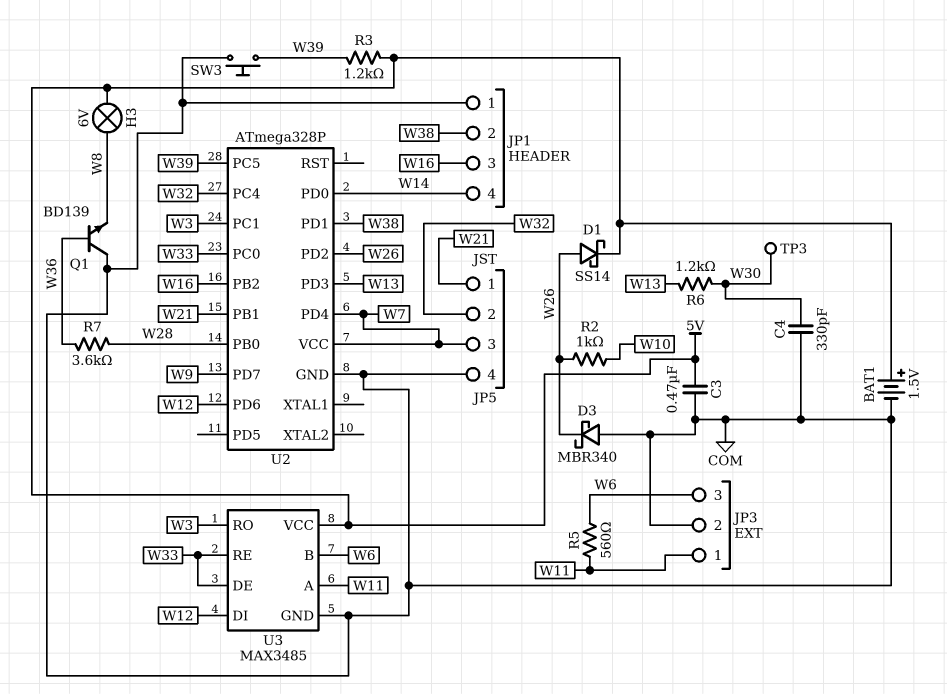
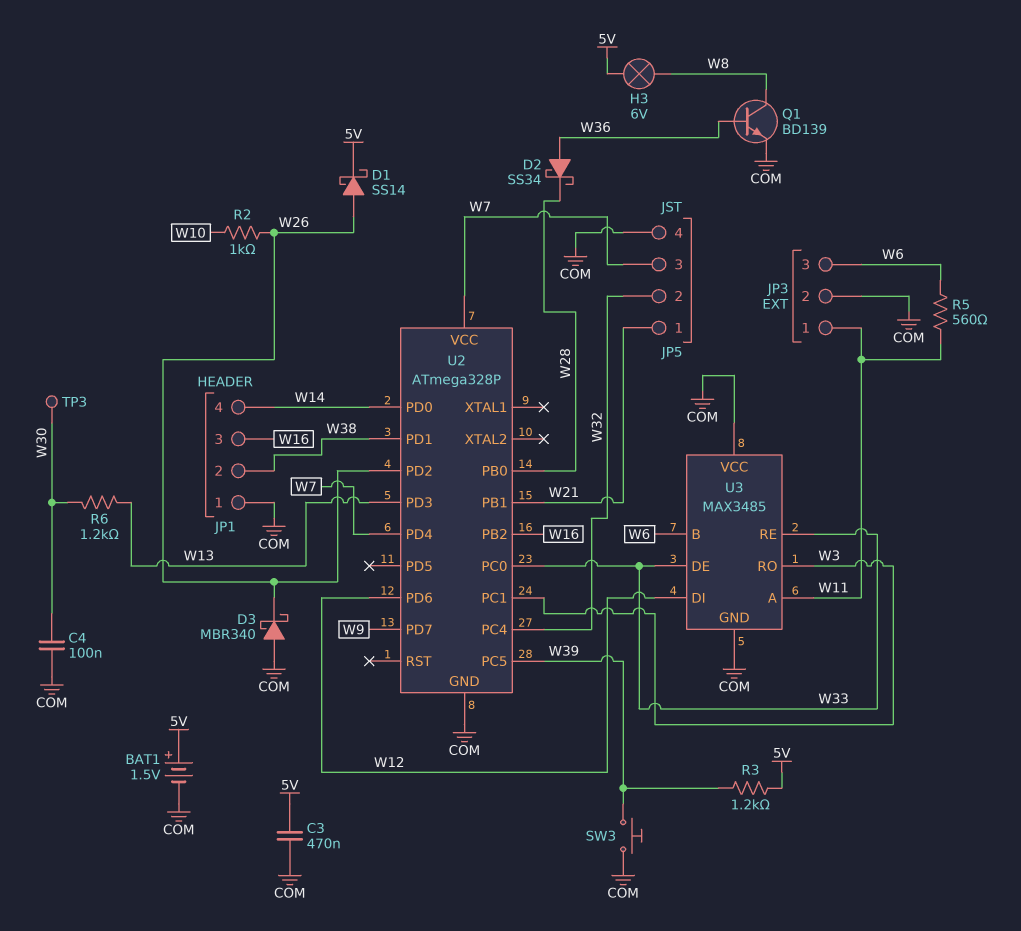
C4: 330pF (COM, W30) -> 100nF (COM, W30)
D2: none -> schottky SS34 (A W36, K W28)
Q1: NPN BD139 (B W36, C COM, E W8) -> NPN BD139 (B W36, C W8, E COM)
R7: 3.6k (W28, W36) -> none
U3 pin VCC: 5V -> COM

